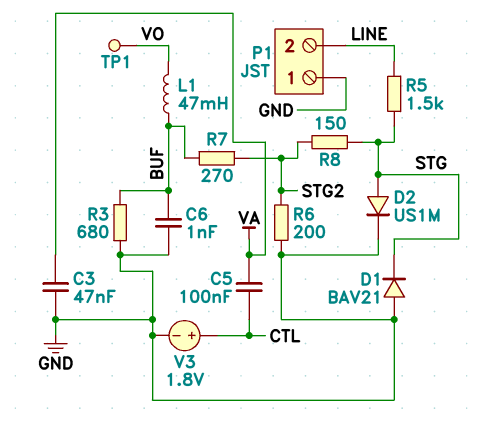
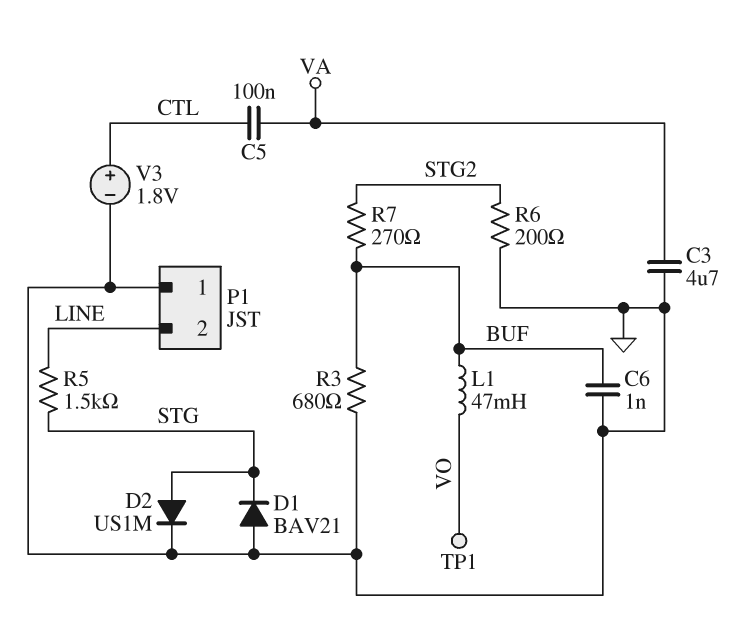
C3: 47nF (GND, VA) -> 4.7uF (GND, VA)
R8: 150 (STG, STG2) -> none

